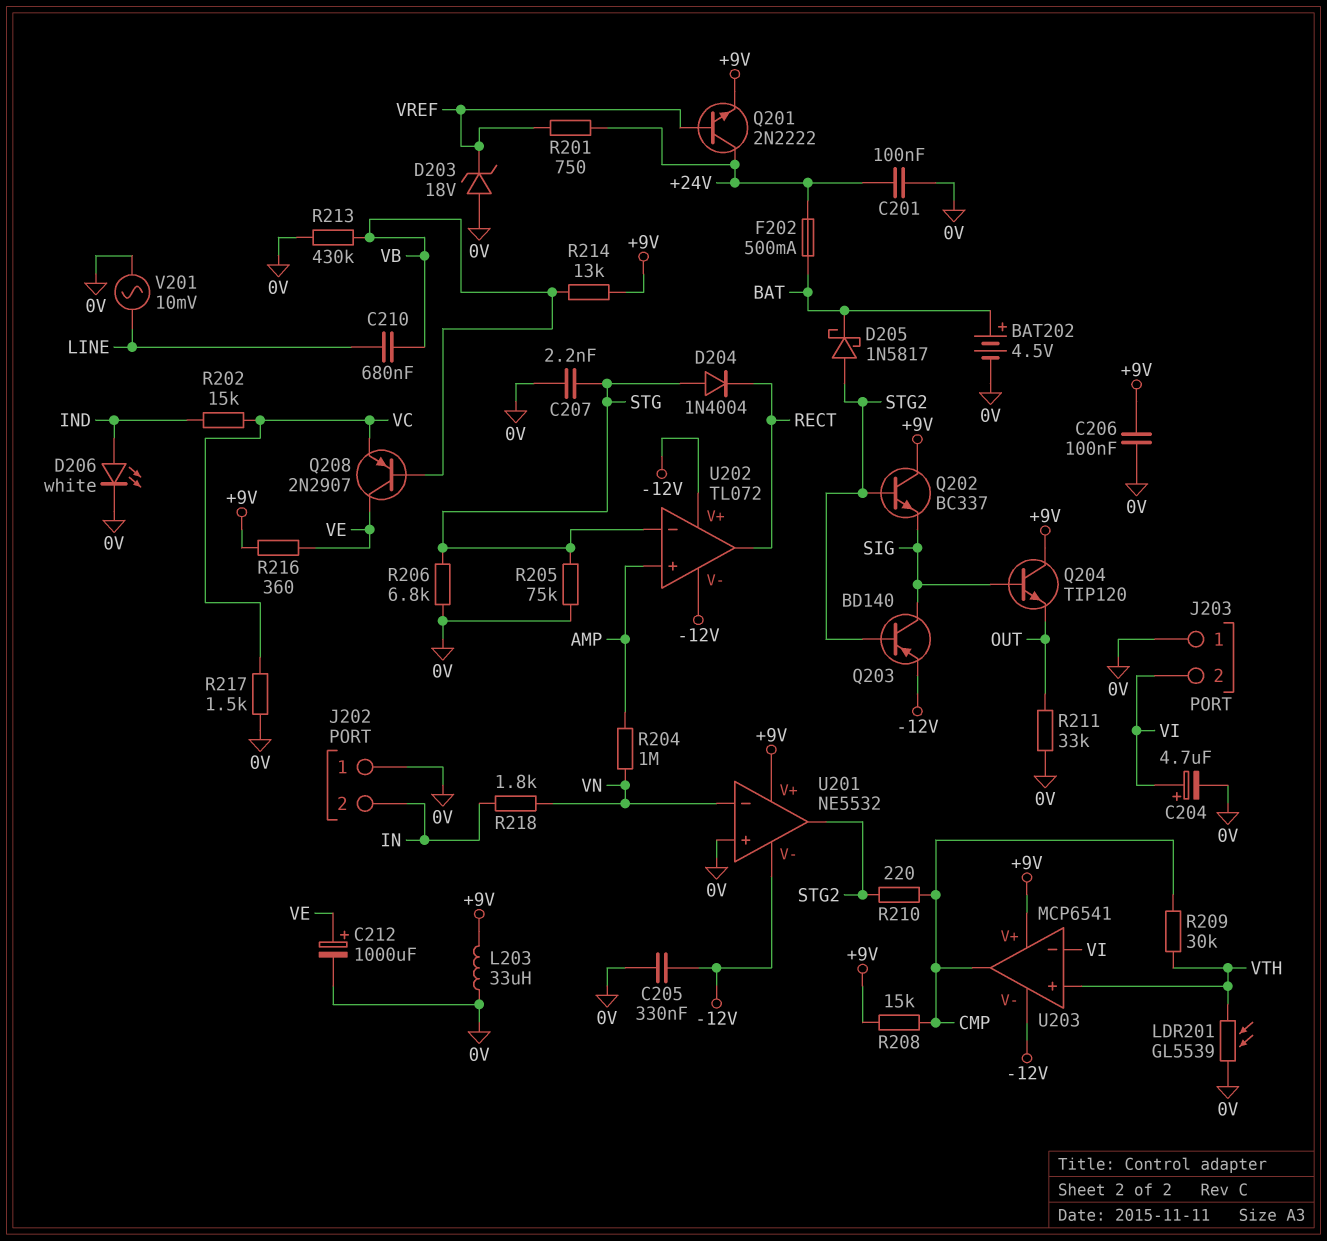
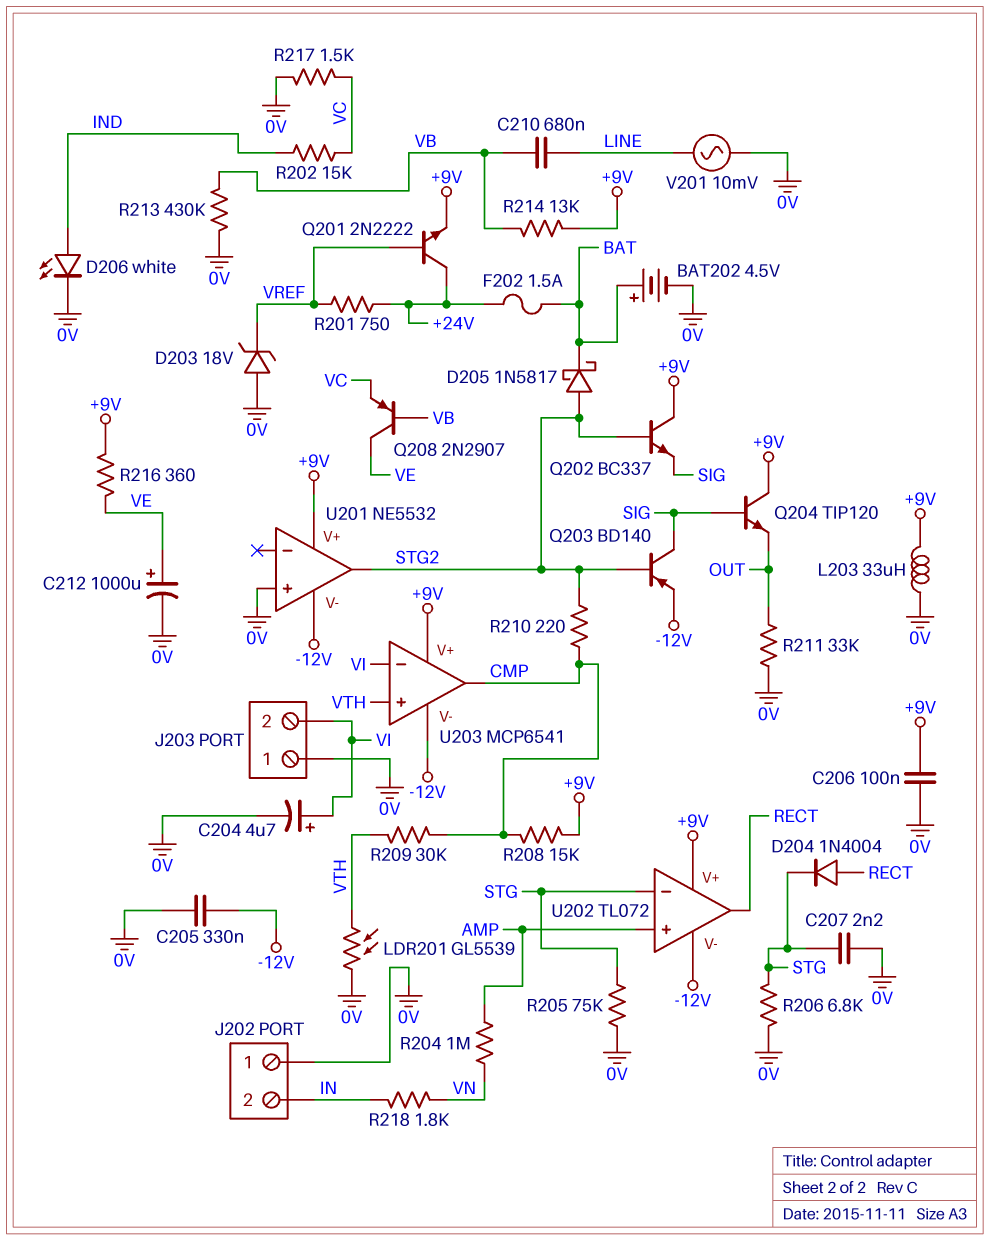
C201: 100nF (+24V, 0V) -> none
D204: diode 1N4004 (A STG, K RECT) -> diode 1N4004 (A RECT, K STG)
F202: 500mA (+24V, BAT) -> 1.5A (+24V, BAT)
U201 pin in-: VN -> none
U202 pin V+: -12V -> +9V

